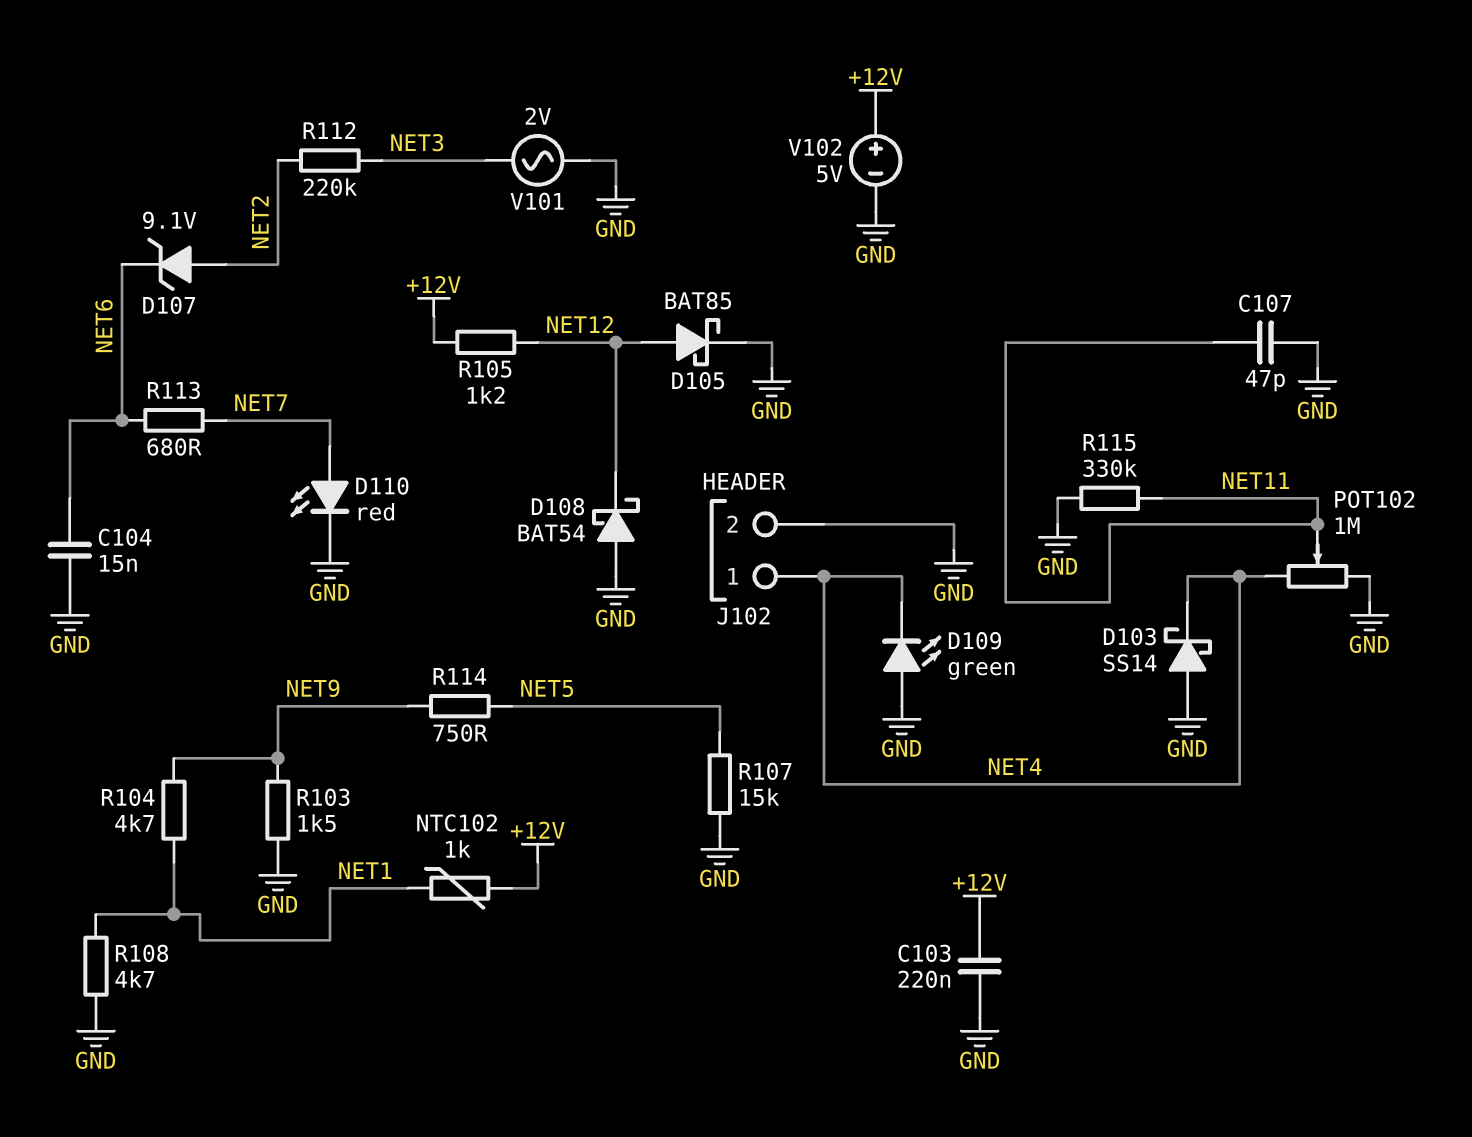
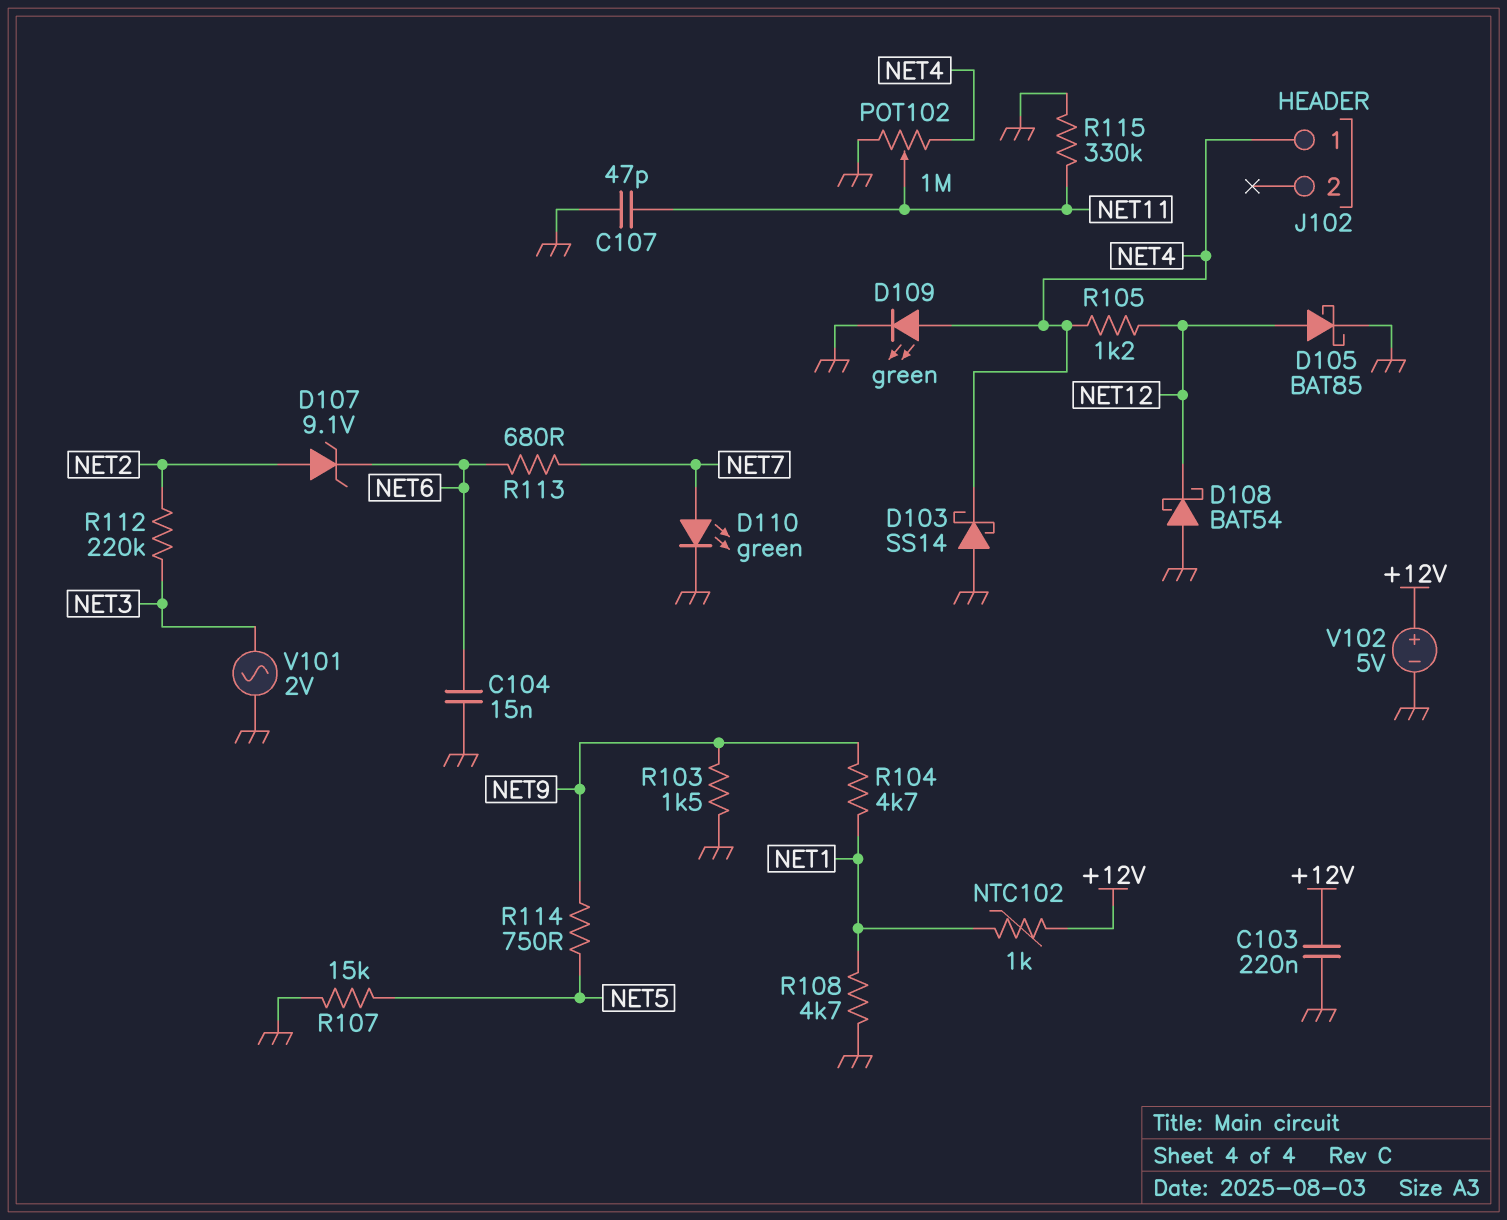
D109: LED green (A GND, K NET4) -> LED green (A NET4, K GND)
D110: LED red (A NET7, K GND) -> LED green (A NET7, K GND)
J102 pin 2: GND -> none
R105: 1.2k (+12V, NET12) -> 1.2k (NET4, NET12)

